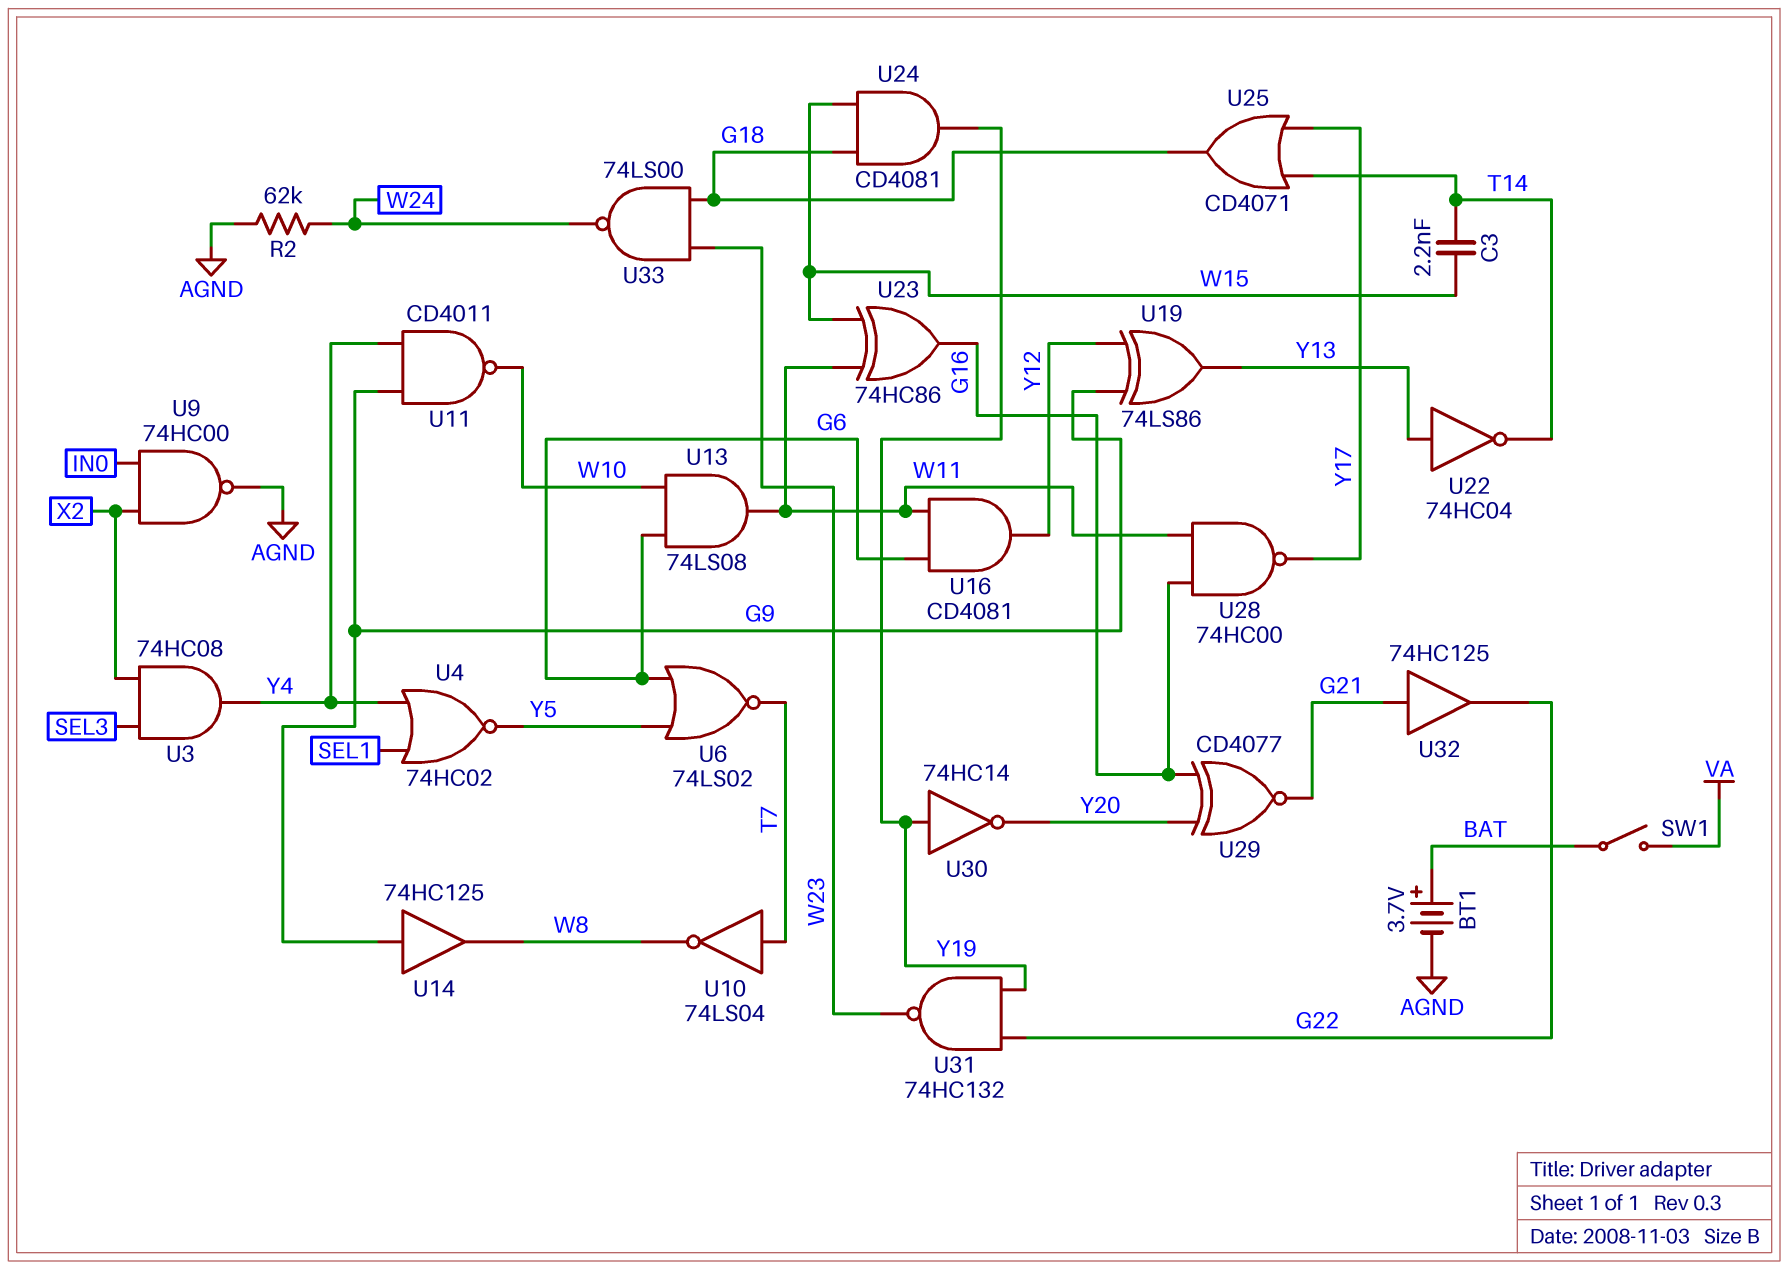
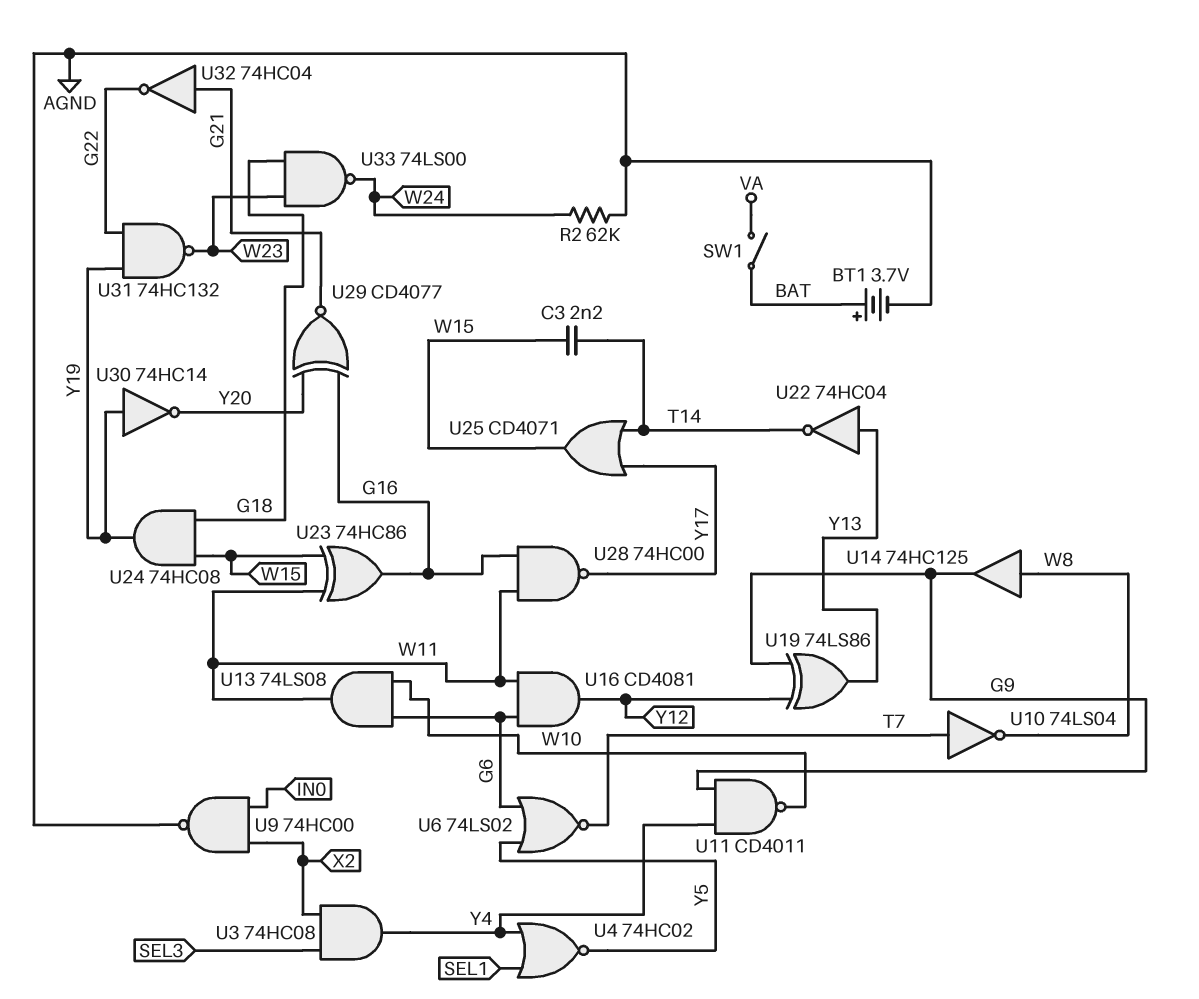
U14: buffer 74HC125 (in G9, out W8) -> buffer 74HC125 (in W8, out G9)
U24: AND CD4081 (in G18, in W15, out Y19) -> AND 74HC08 (in G18, in W15, out Y19)
U25: OR CD4071 (in T14, in Y17, out G18) -> OR CD4071 (in T14, in Y17, out W15)
U32: buffer 74HC125 (in G21, out G22) -> NOT 74HC04 (in G21, out G22)

